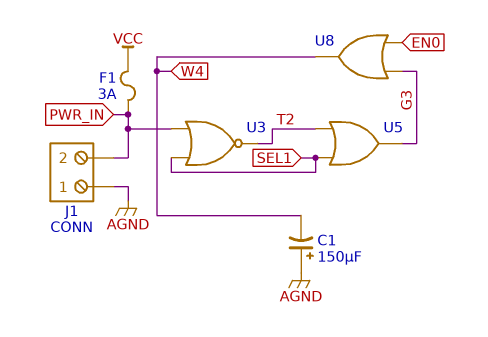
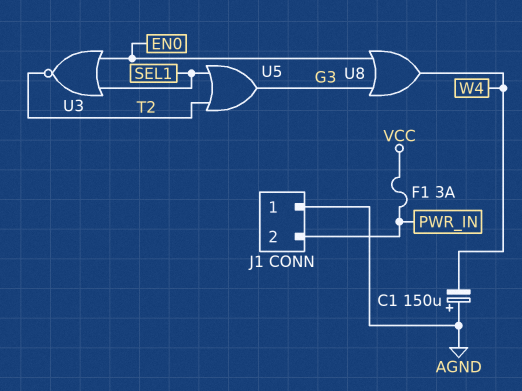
U3: NOR (in PWR_IN, in SEL1, out T2) -> NOR (in EN0, in SEL1, out T2)

